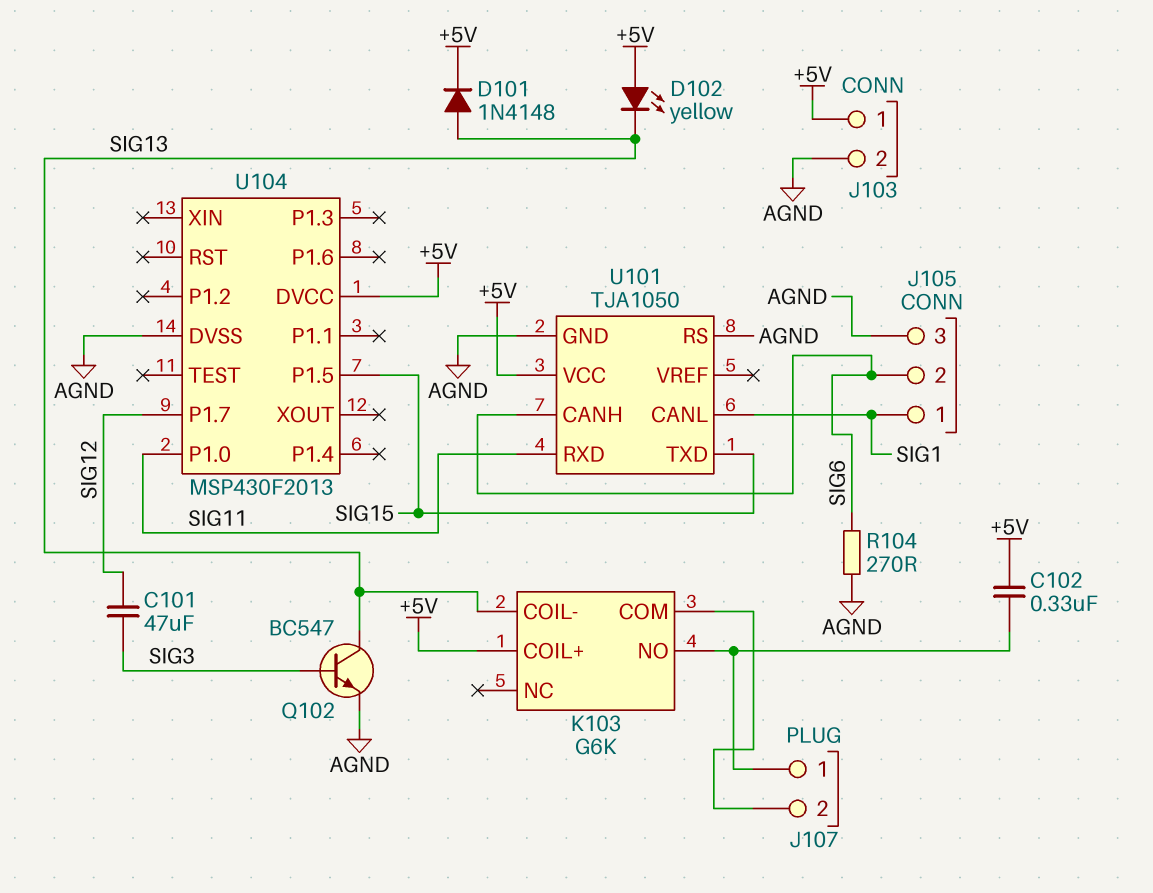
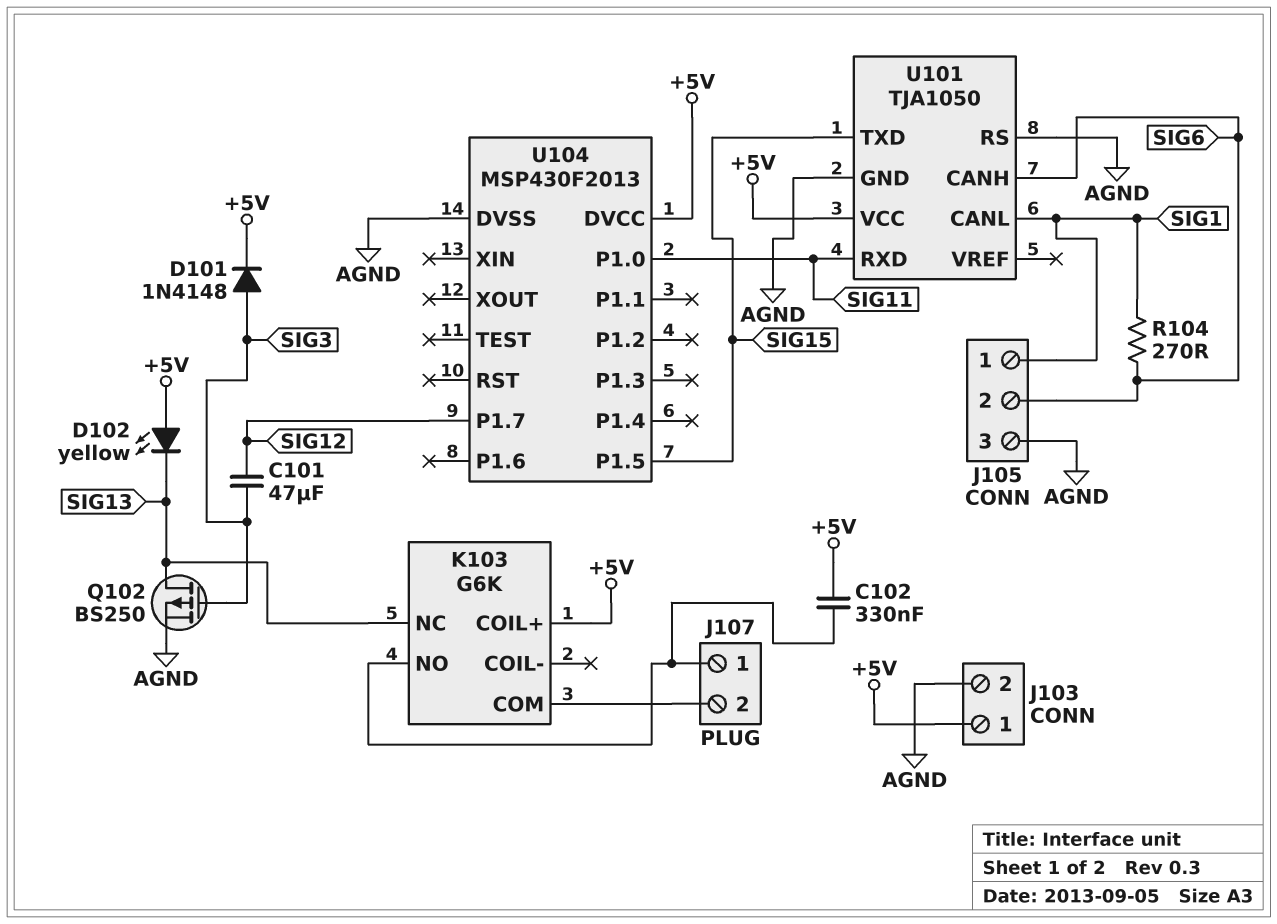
D101: diode 1N4148 (A SIG13, K +5V) -> diode 1N4148 (A SIG3, K +5V)
K103 pin COIL-: SIG13 -> none
K103 pin NC: none -> SIG13
Q102: NPN BC547 (B SIG3, C SIG13, E AGND) -> PMOS BS250 (G SIG3, D SIG13, S AGND)
R104: 270 (AGND, SIG6) -> 270 (SIG1, SIG6)

